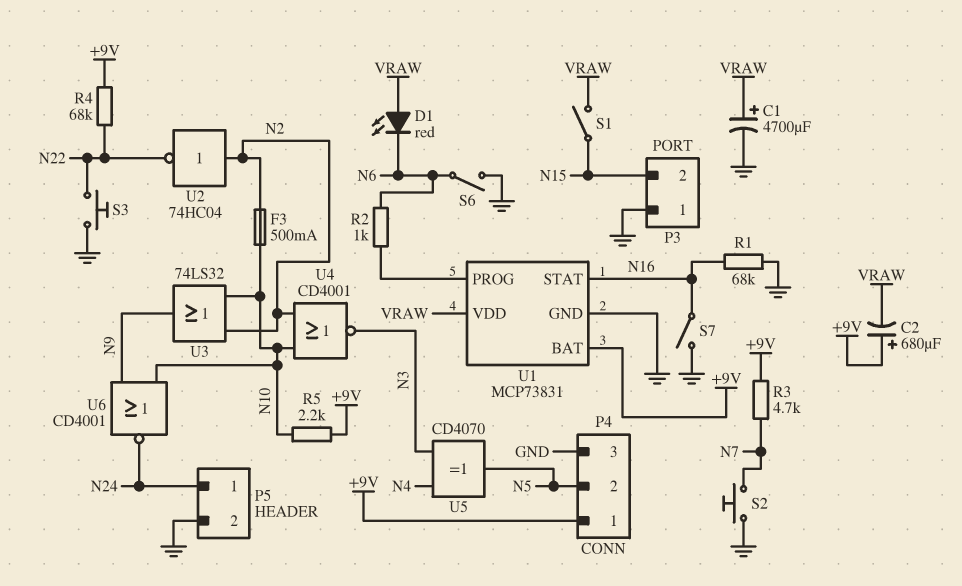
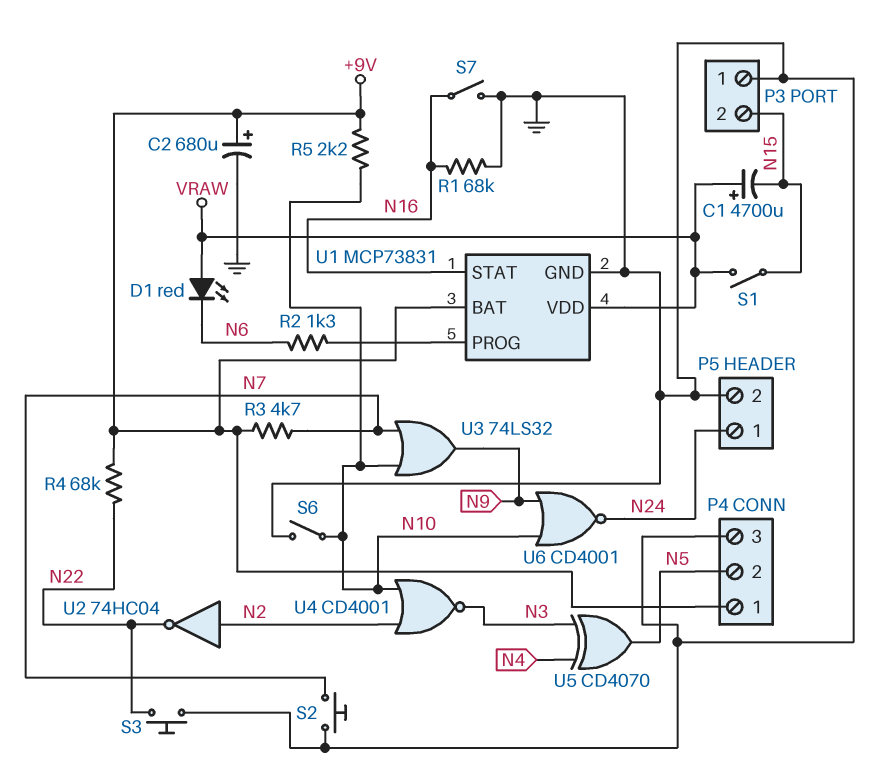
C1: 4700uF (plus VRAW, minus GND) -> 4700uF (plus VRAW, minus N15)
C2: 680uF (plus +9V, minus VRAW) -> 680uF (plus +9V, minus GND)
F3: 500mA (N2, N10) -> none
R2: 1k (N6, U1/PROG) -> 1.3k (N6, U1/PROG)
S6: switch (GND, N6) -> switch (GND, N10)
U3: OR 74LS32 (in N2, in N10, out N9) -> OR 74LS32 (in N7, in N10, out N9)

